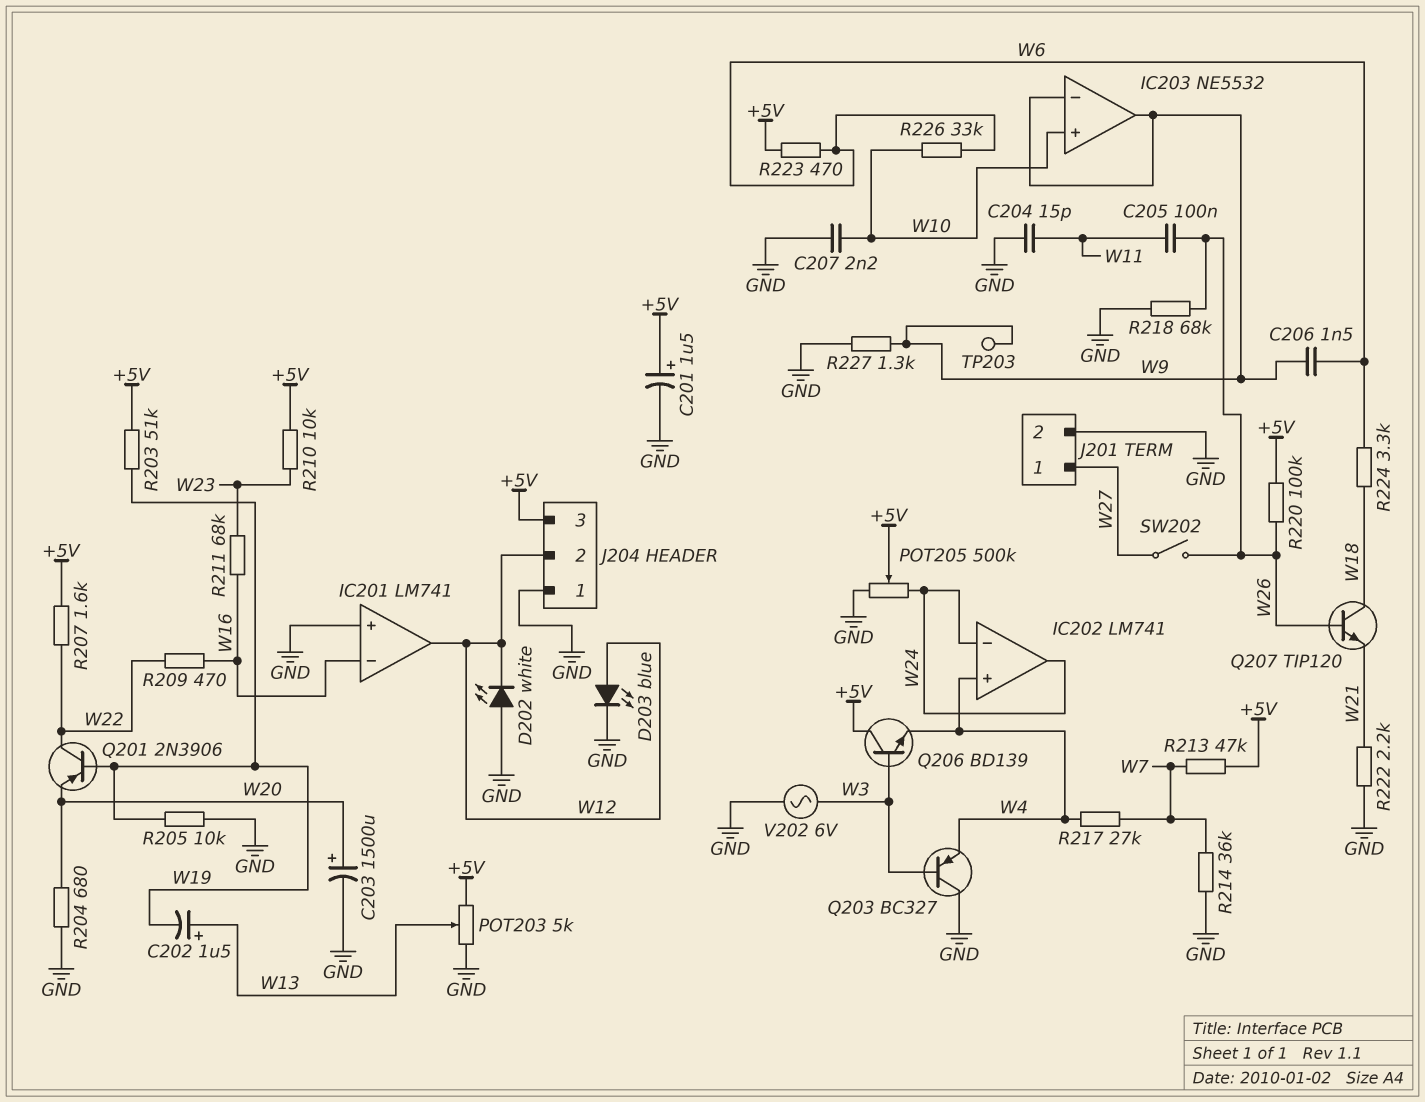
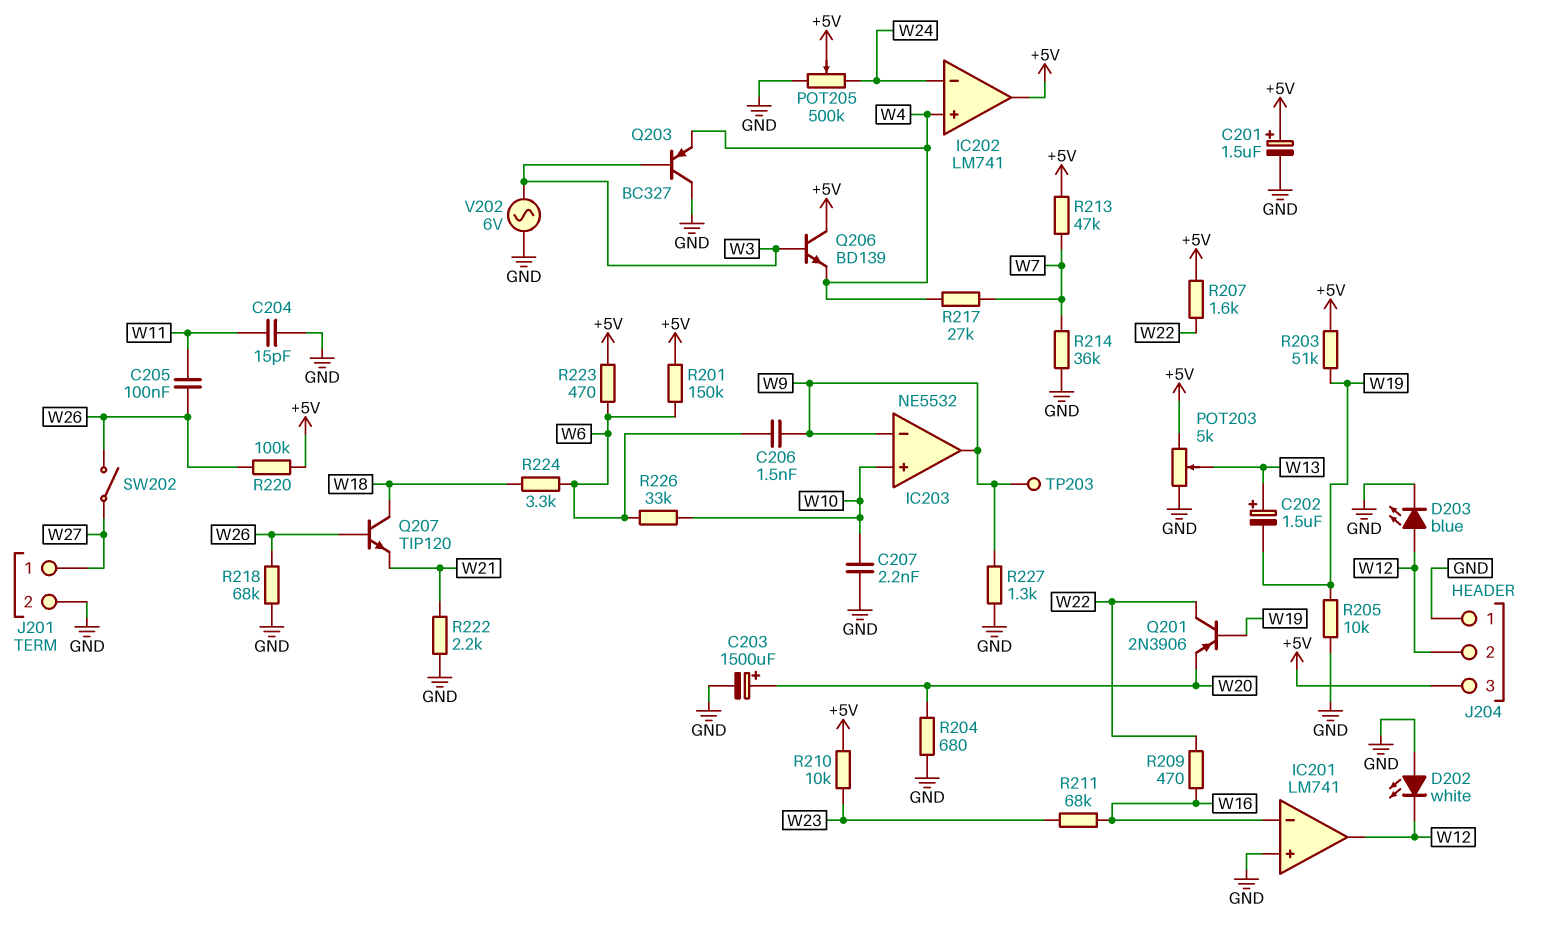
IC202 pin out: W24 -> +5V
R201: none -> 150k (+5V, W6)

